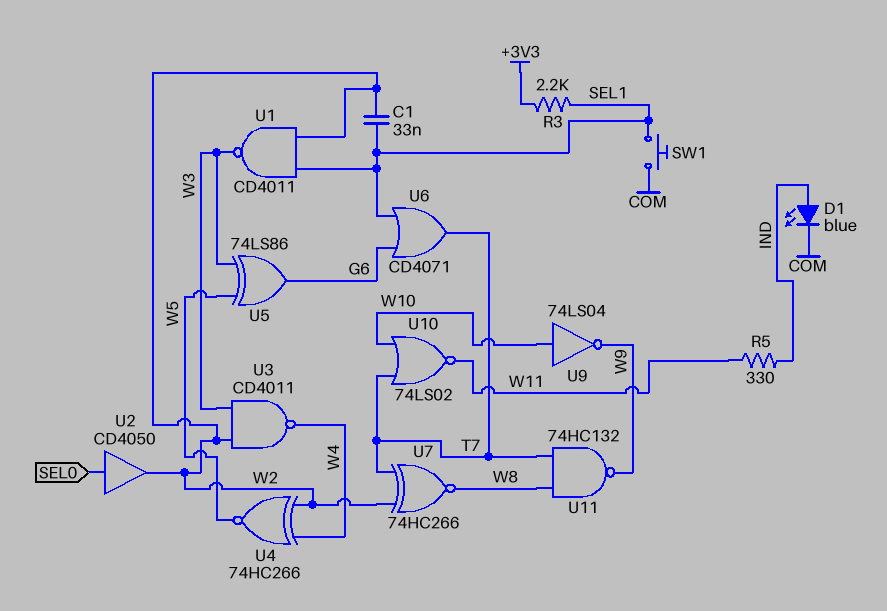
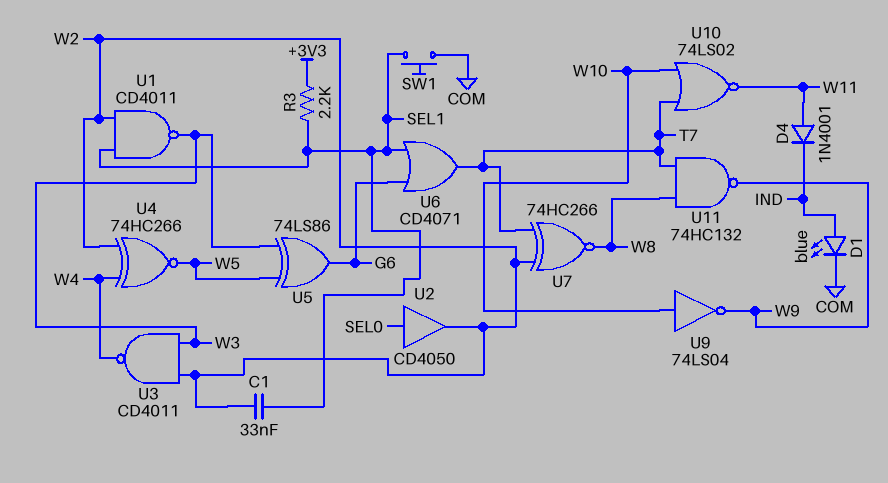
D4: none -> diode 1N4001 (A W11, K IND)
R5: 330 (IND, W11) -> none

